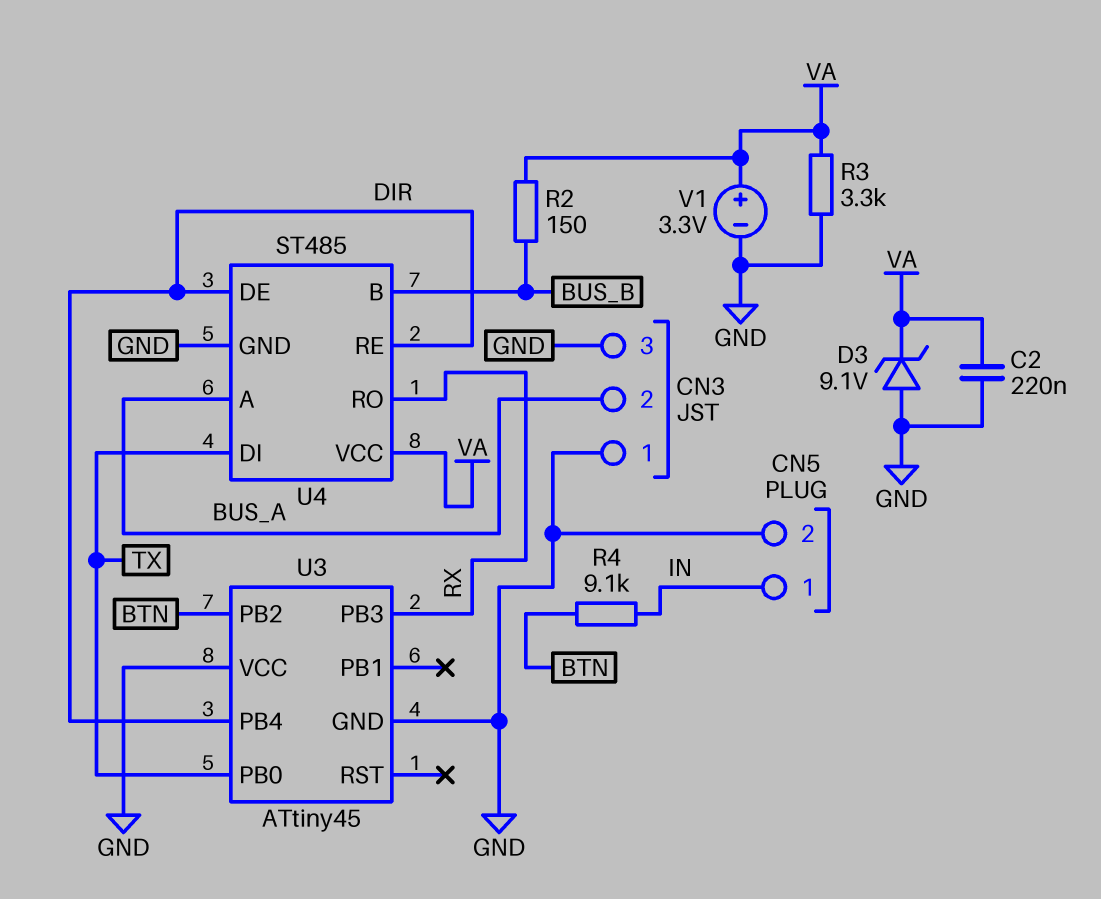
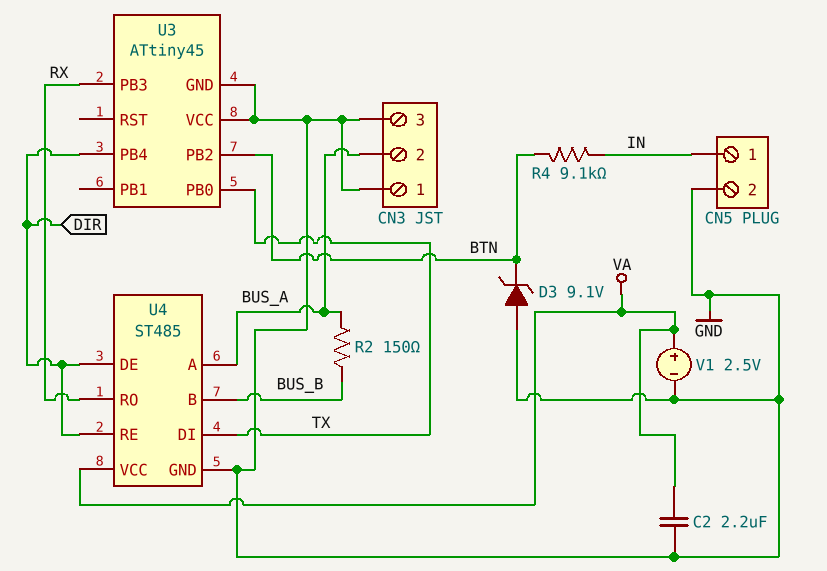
C2: 220nF (GND, VA) -> 2.2uF (GND, VA)
D3: zener 9.1V (A GND, K VA) -> zener 9.1V (A GND, K BTN)
R2: 150 (BUS_B, VA) -> 150 (BUS_A, BUS_B)
R3: 3.3k (GND, VA) -> none
V1: 3.3V (plus VA, minus GND) -> 2.5V (plus VA, minus GND)

